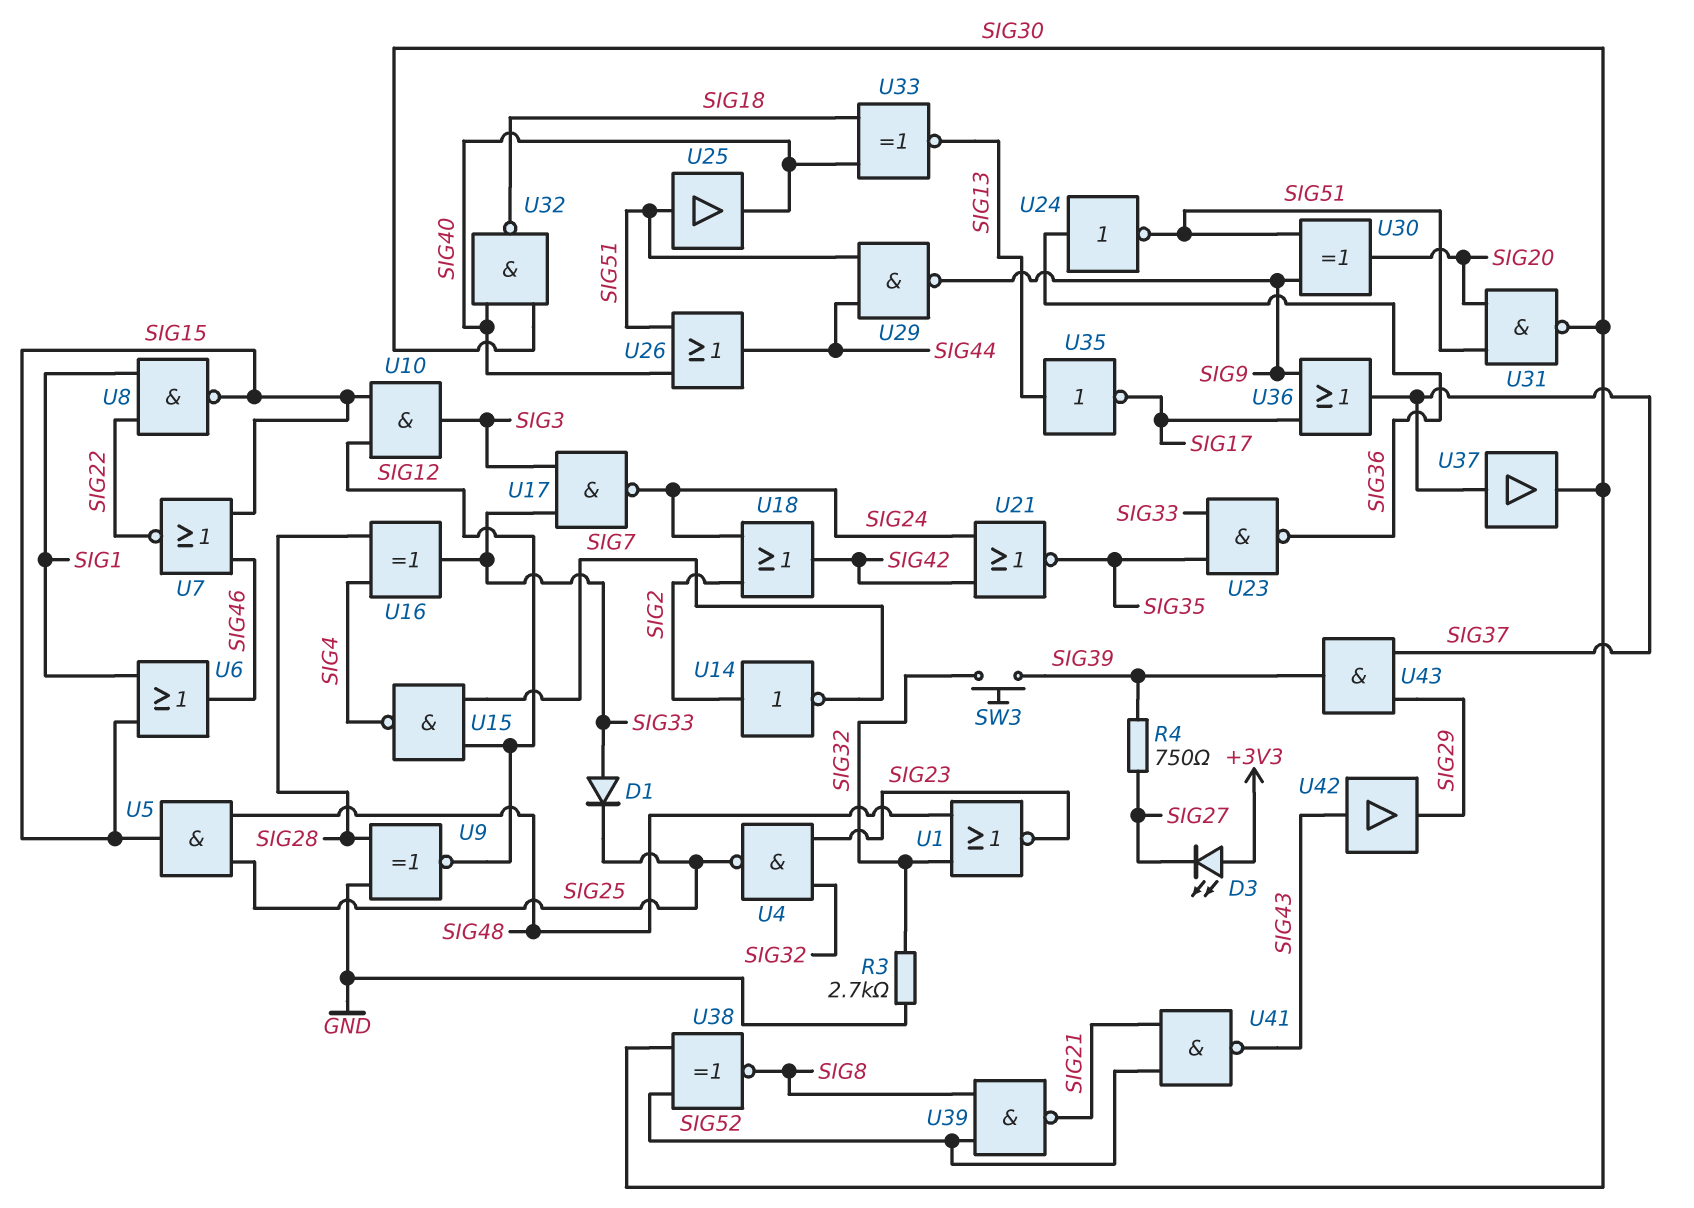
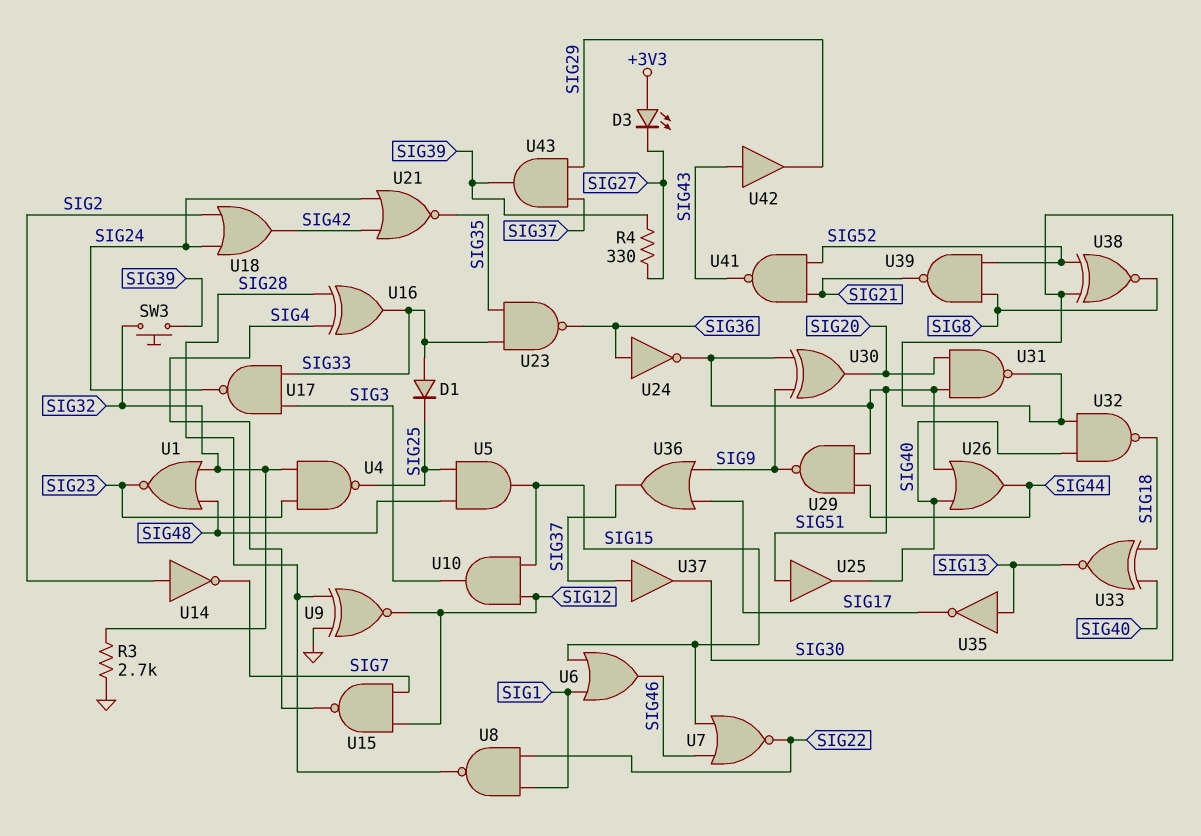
R4: 750 (SIG27, SIG39) -> 330 (SIG27, SIG39)
U8: NAND (in SIG1, in SIG22, out SIG15) -> NAND (in SIG1, in SIG22, out SIG28)

